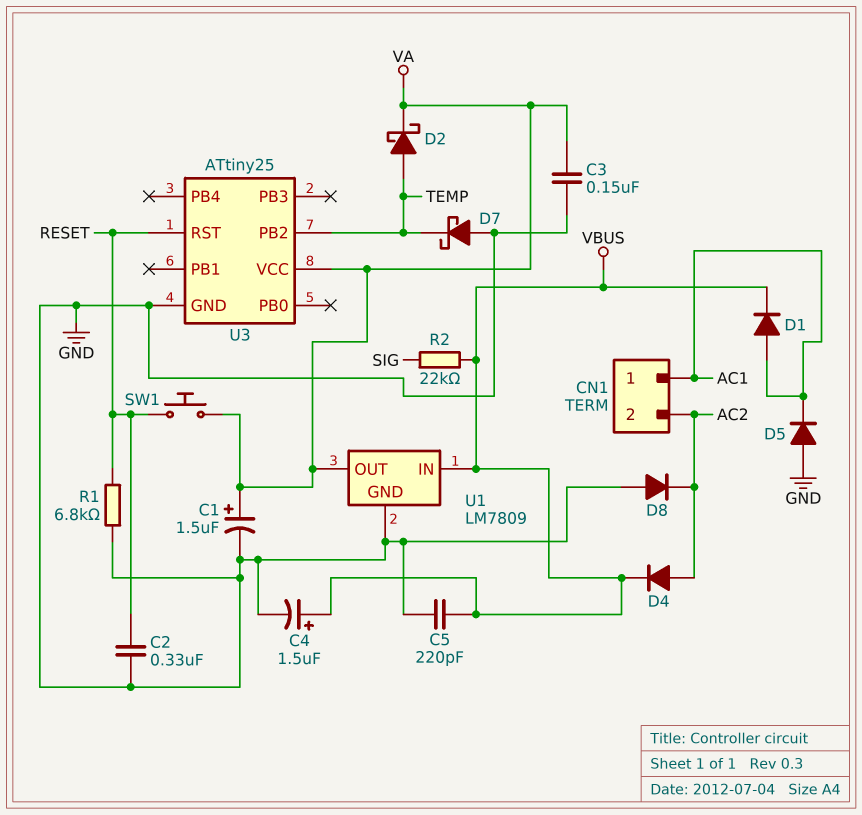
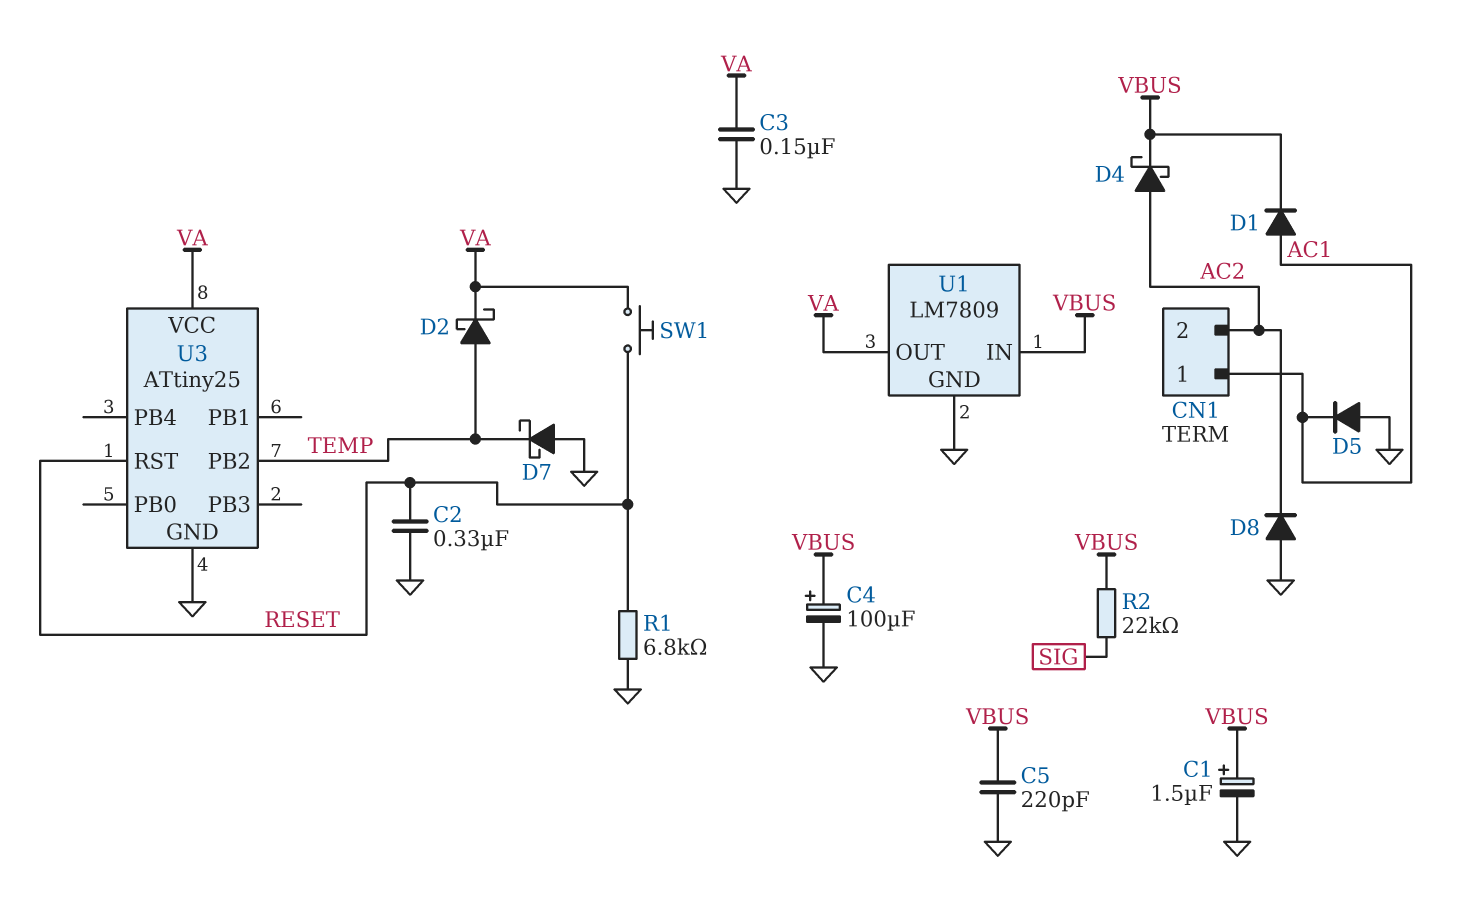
C1: 1.5uF (plus VA, minus GND) -> 1.5uF (plus VBUS, minus GND)
C4: 1.5uF (plus VBUS, minus GND) -> 100uF (plus VBUS, minus GND)
D4: diode (A AC2, K VBUS) -> schottky (A AC2, K VBUS)

